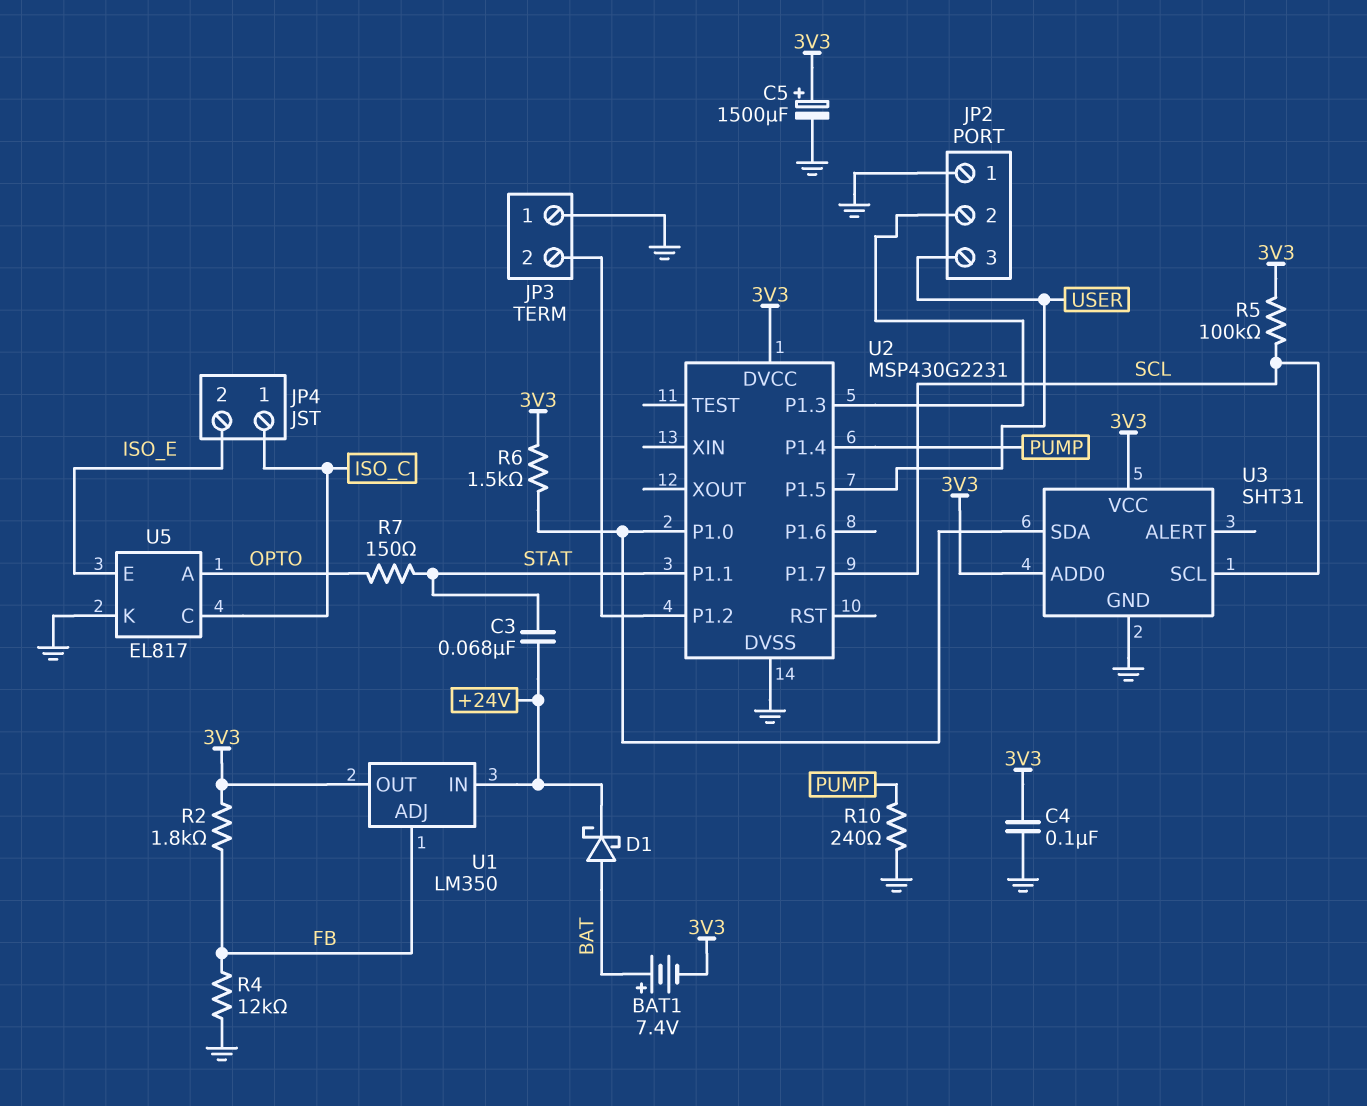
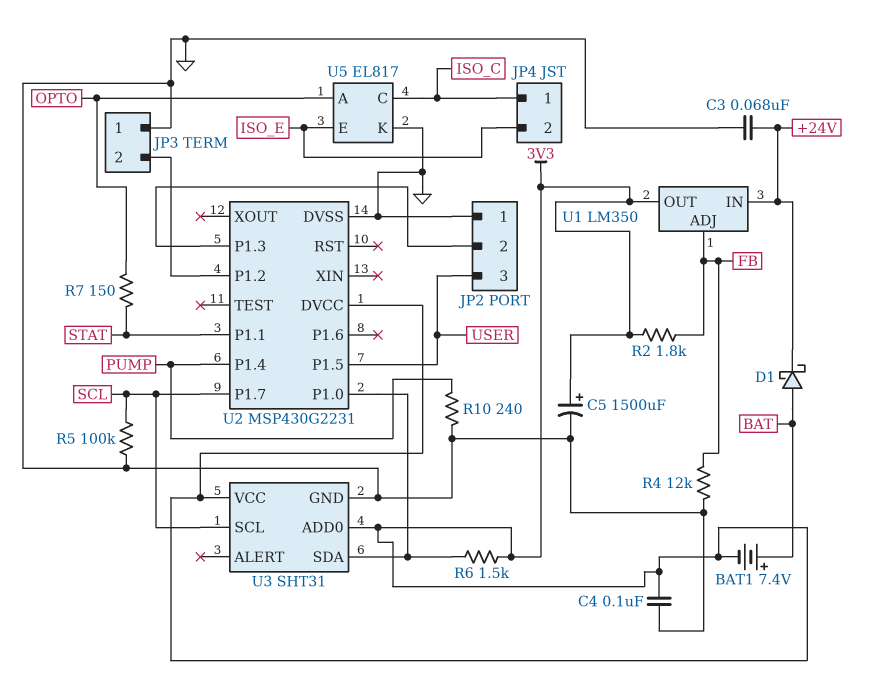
C3: 68nF (+24V, STAT) -> 68nF (+24V, GND)
R5: 100k (3V3, SCL) -> 100k (GND, SCL)

